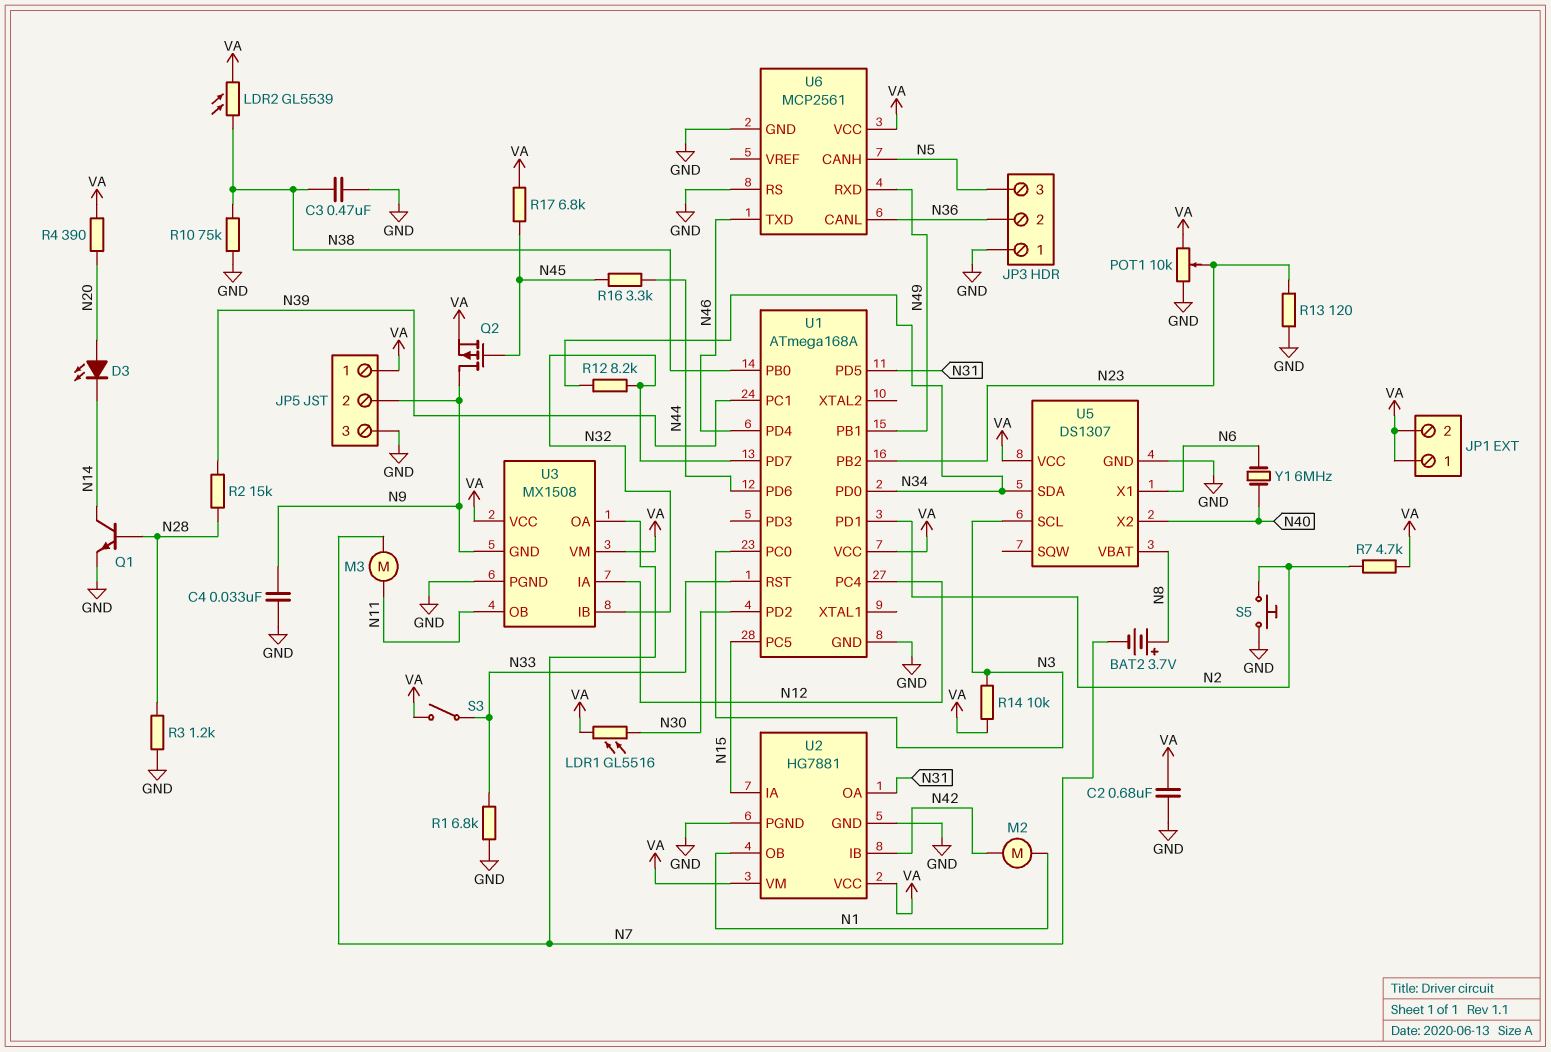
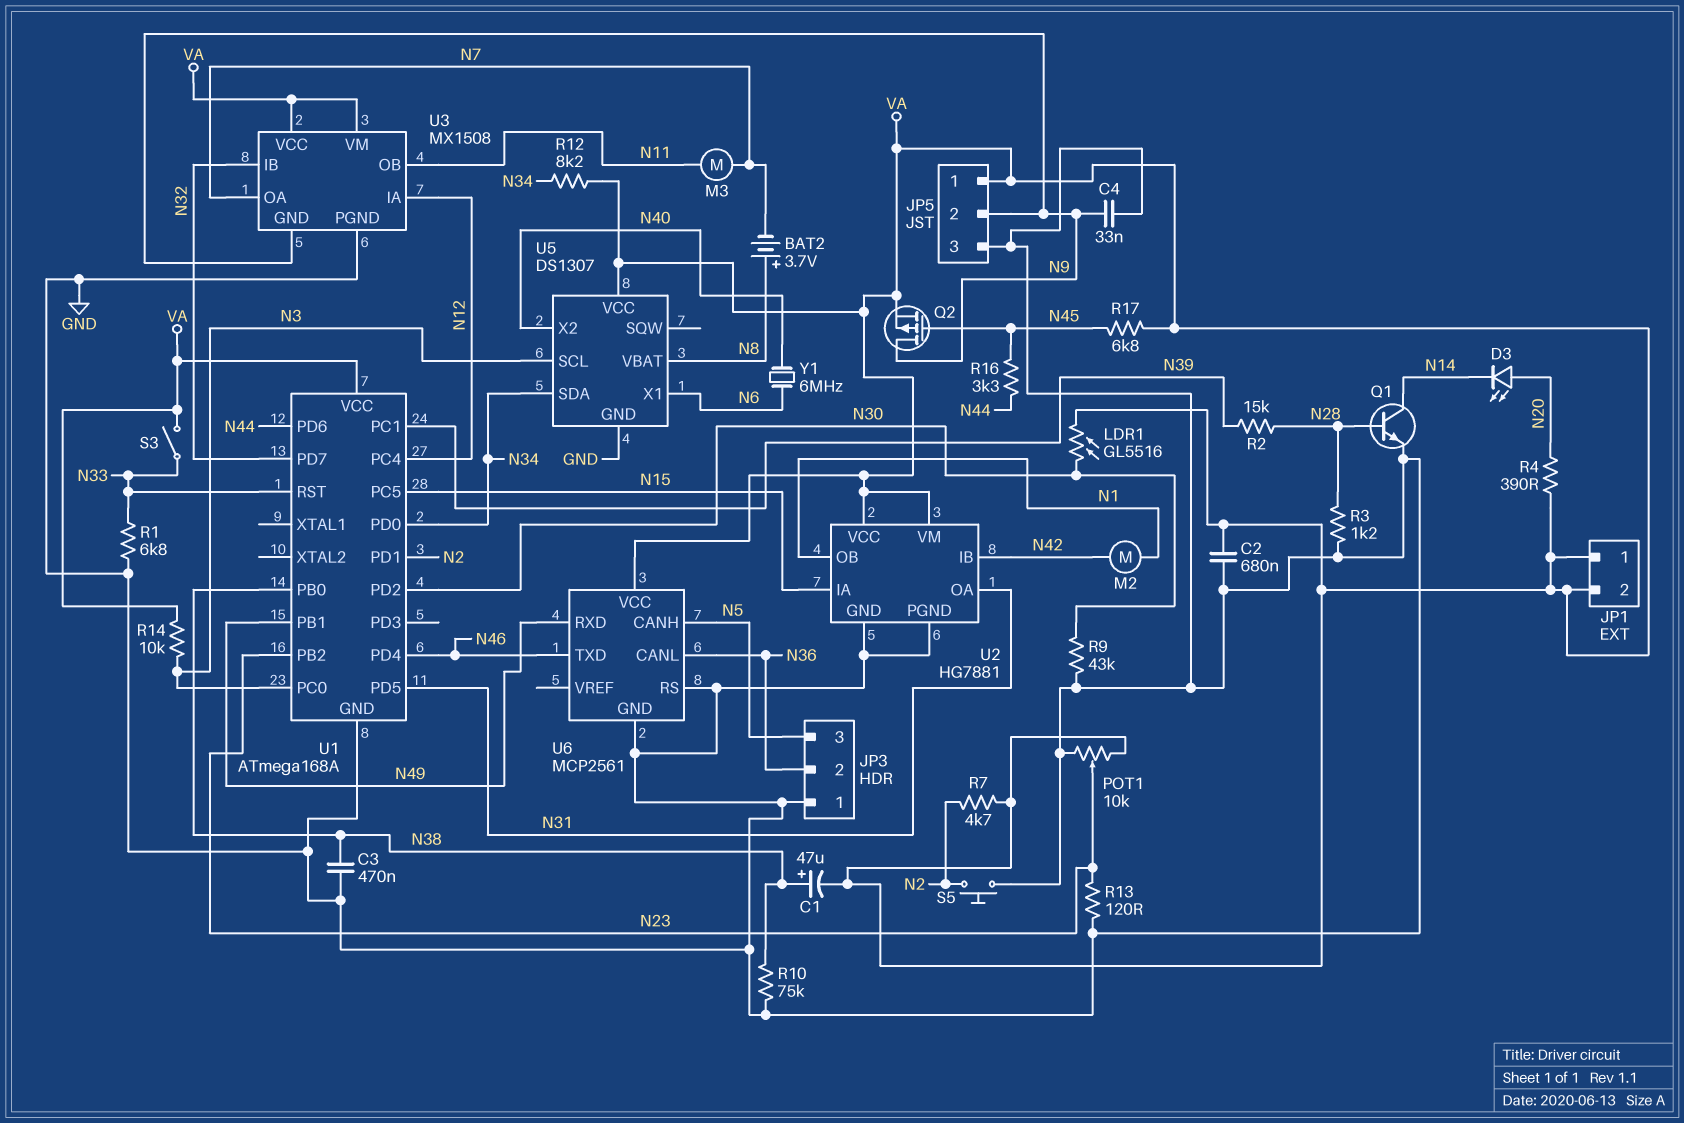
C1: none -> 47uF (plus N38, minus VA)
LDR2: GL5539 (N38, VA) -> none
R9: none -> 43k (GND, N30)
R12: 8.2k (N32, N34) -> 8.2k (N34, VA)

